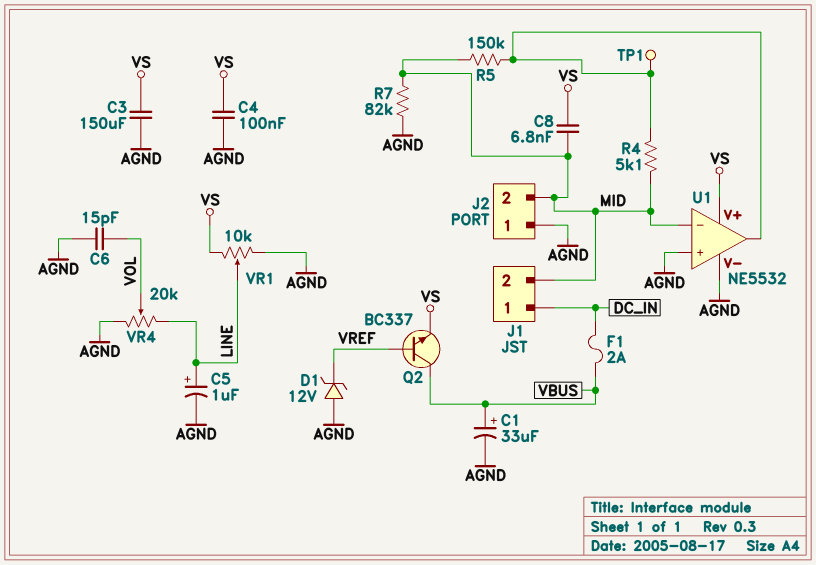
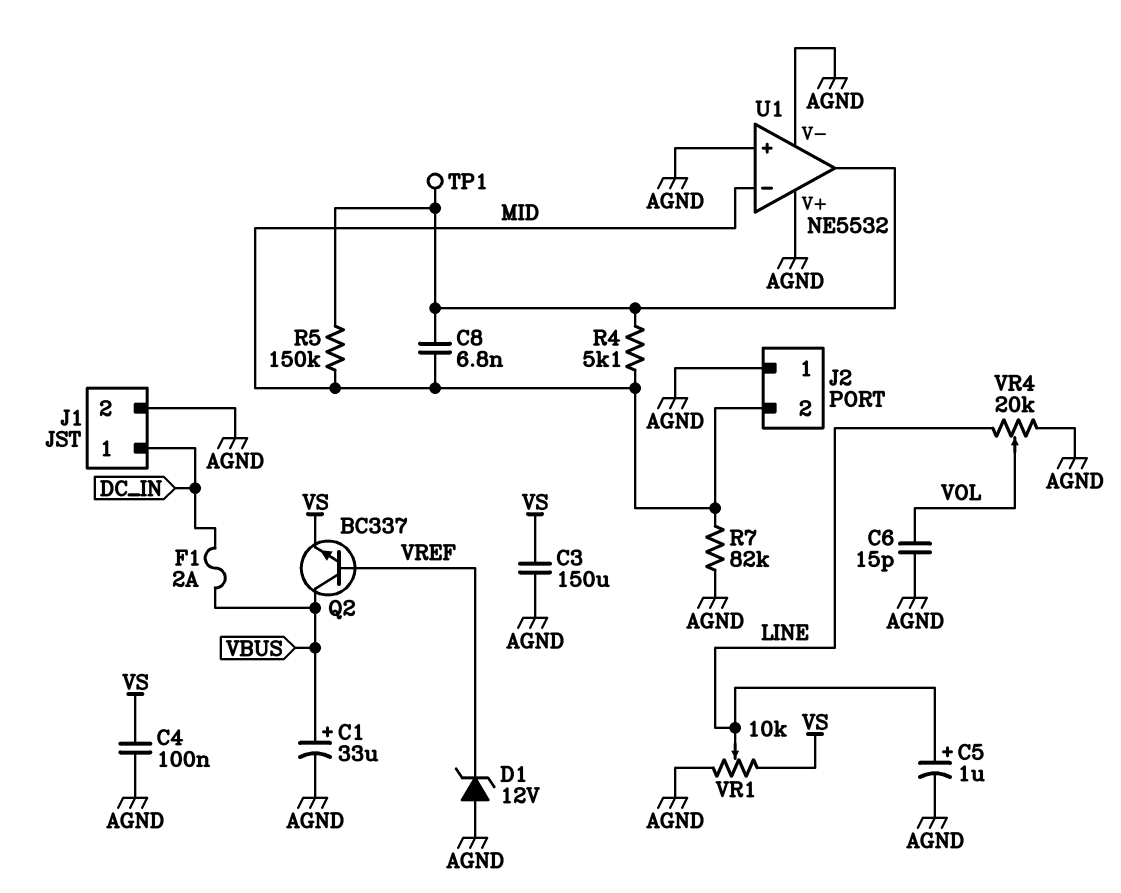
C8: 6.8nF (MID, VS) -> 6.8nF (MID, U1/out)
J1 pin 2: MID -> AGND
U1 pin V+: VS -> AGND

